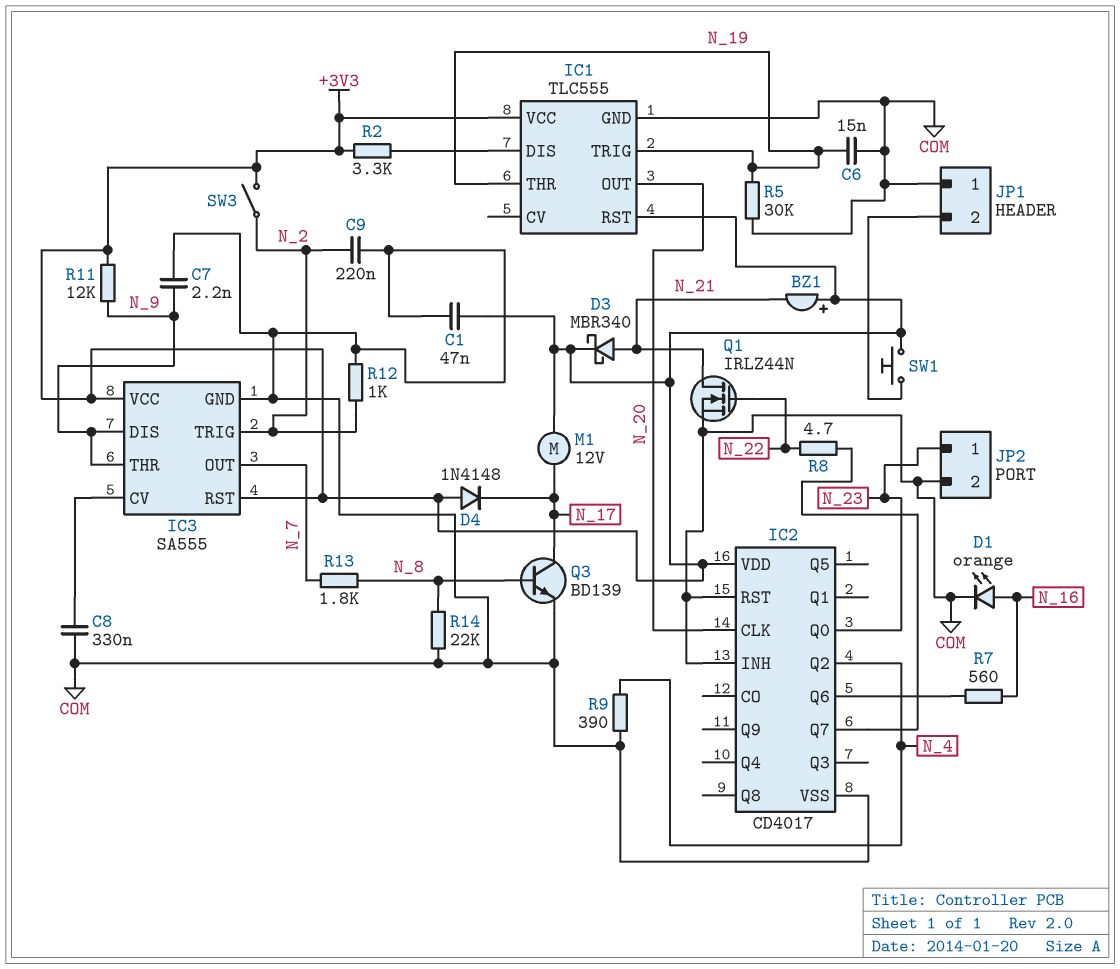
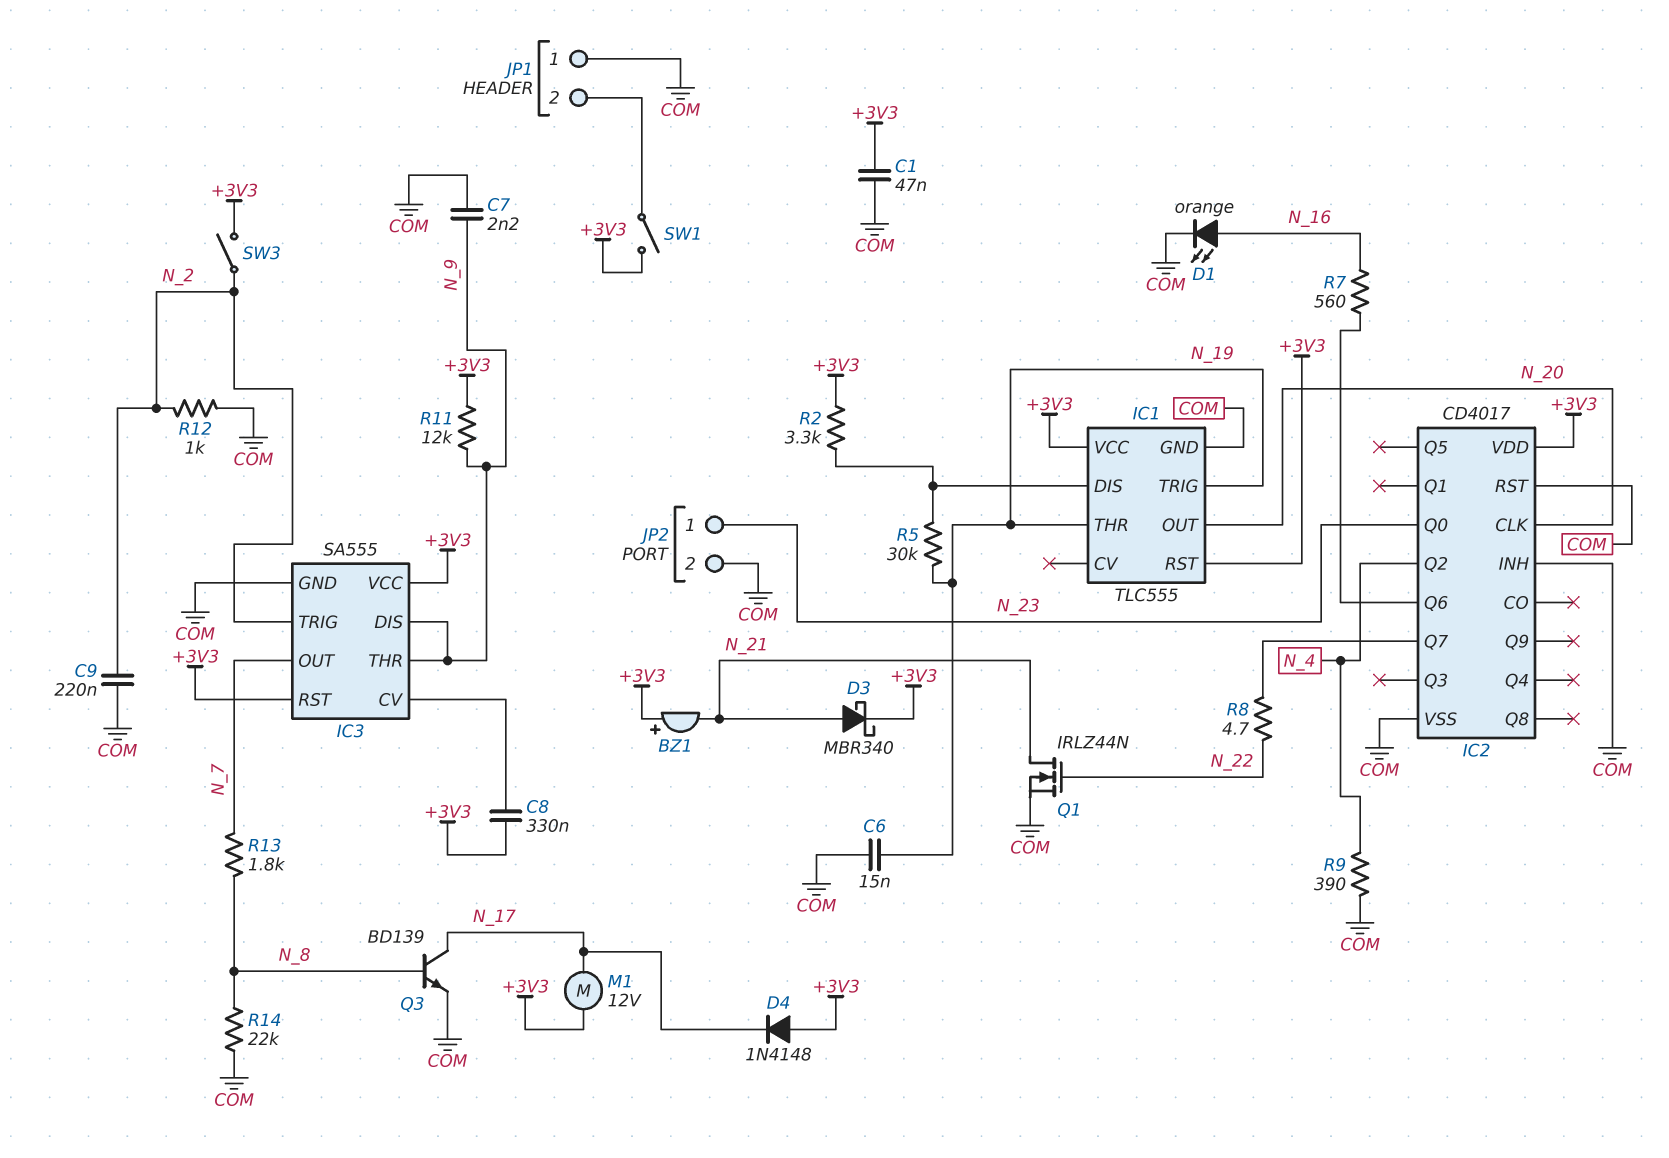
C8: 330nF (COM, IC3/CV) -> 330nF (+3V3, IC3/CV)
R5: 30k (COM, N_19) -> 30k (IC1/DIS, N_19)
SW1: button (+3V3, JP1/2) -> switch (+3V3, JP1/2)

